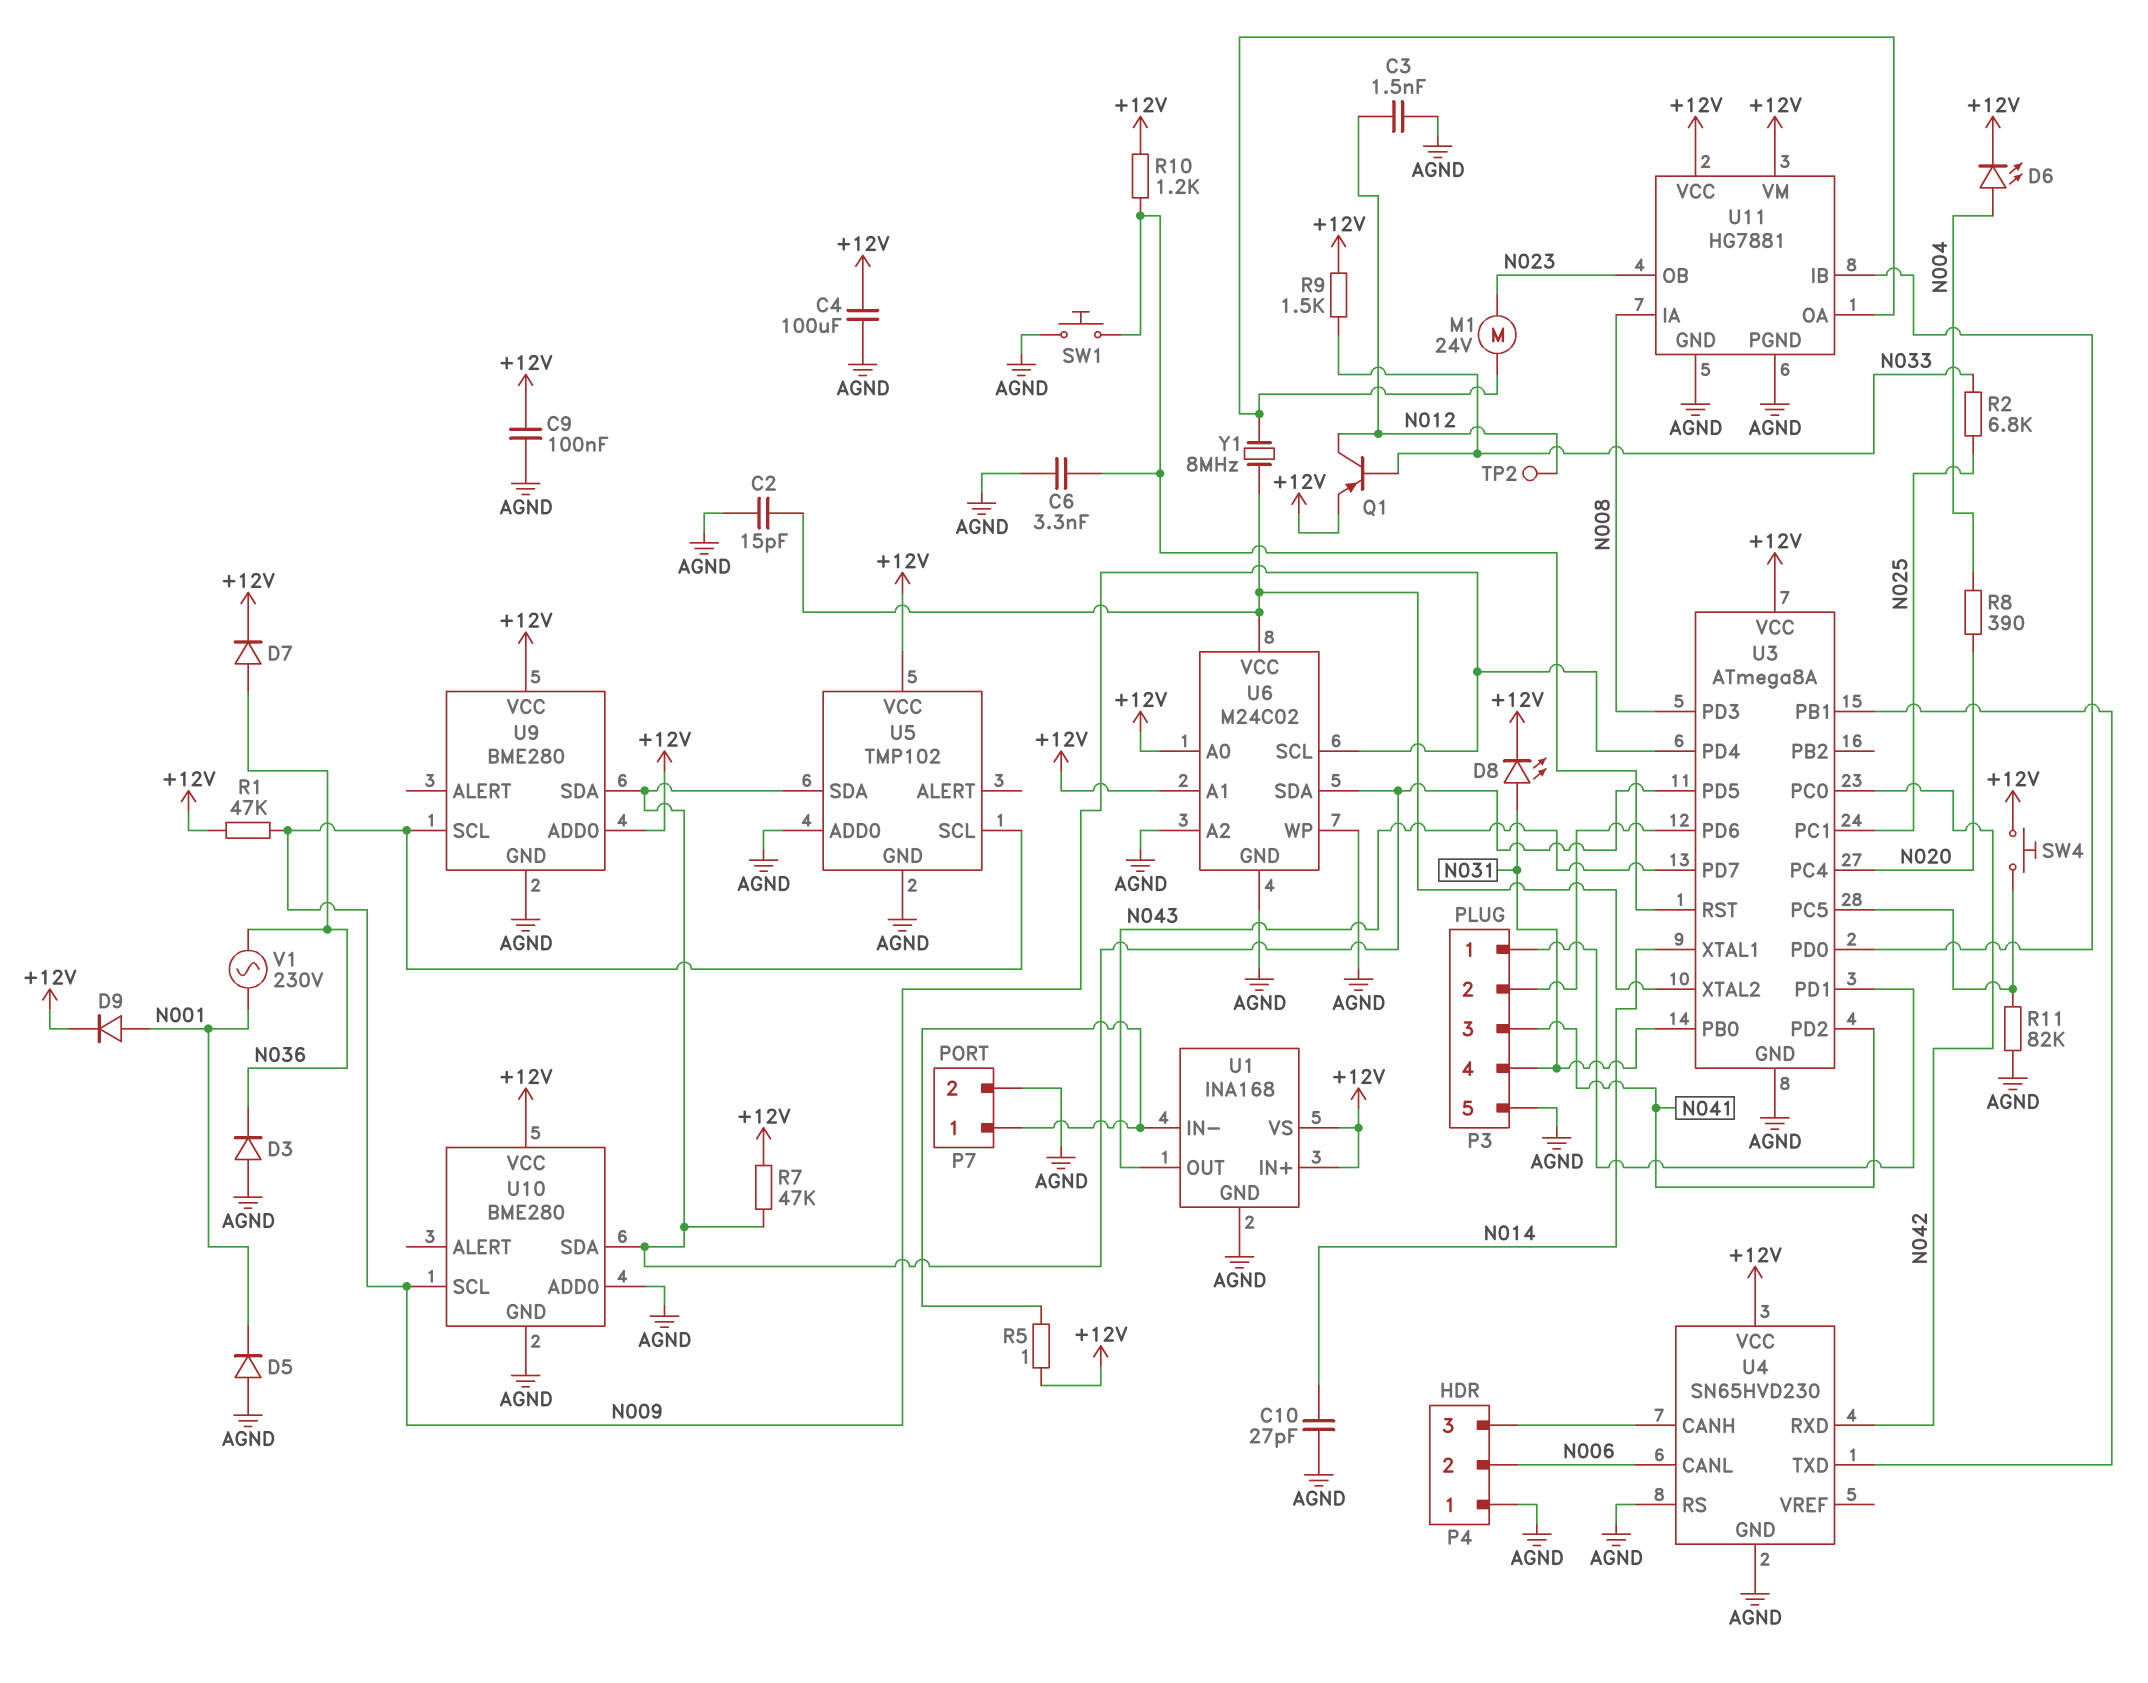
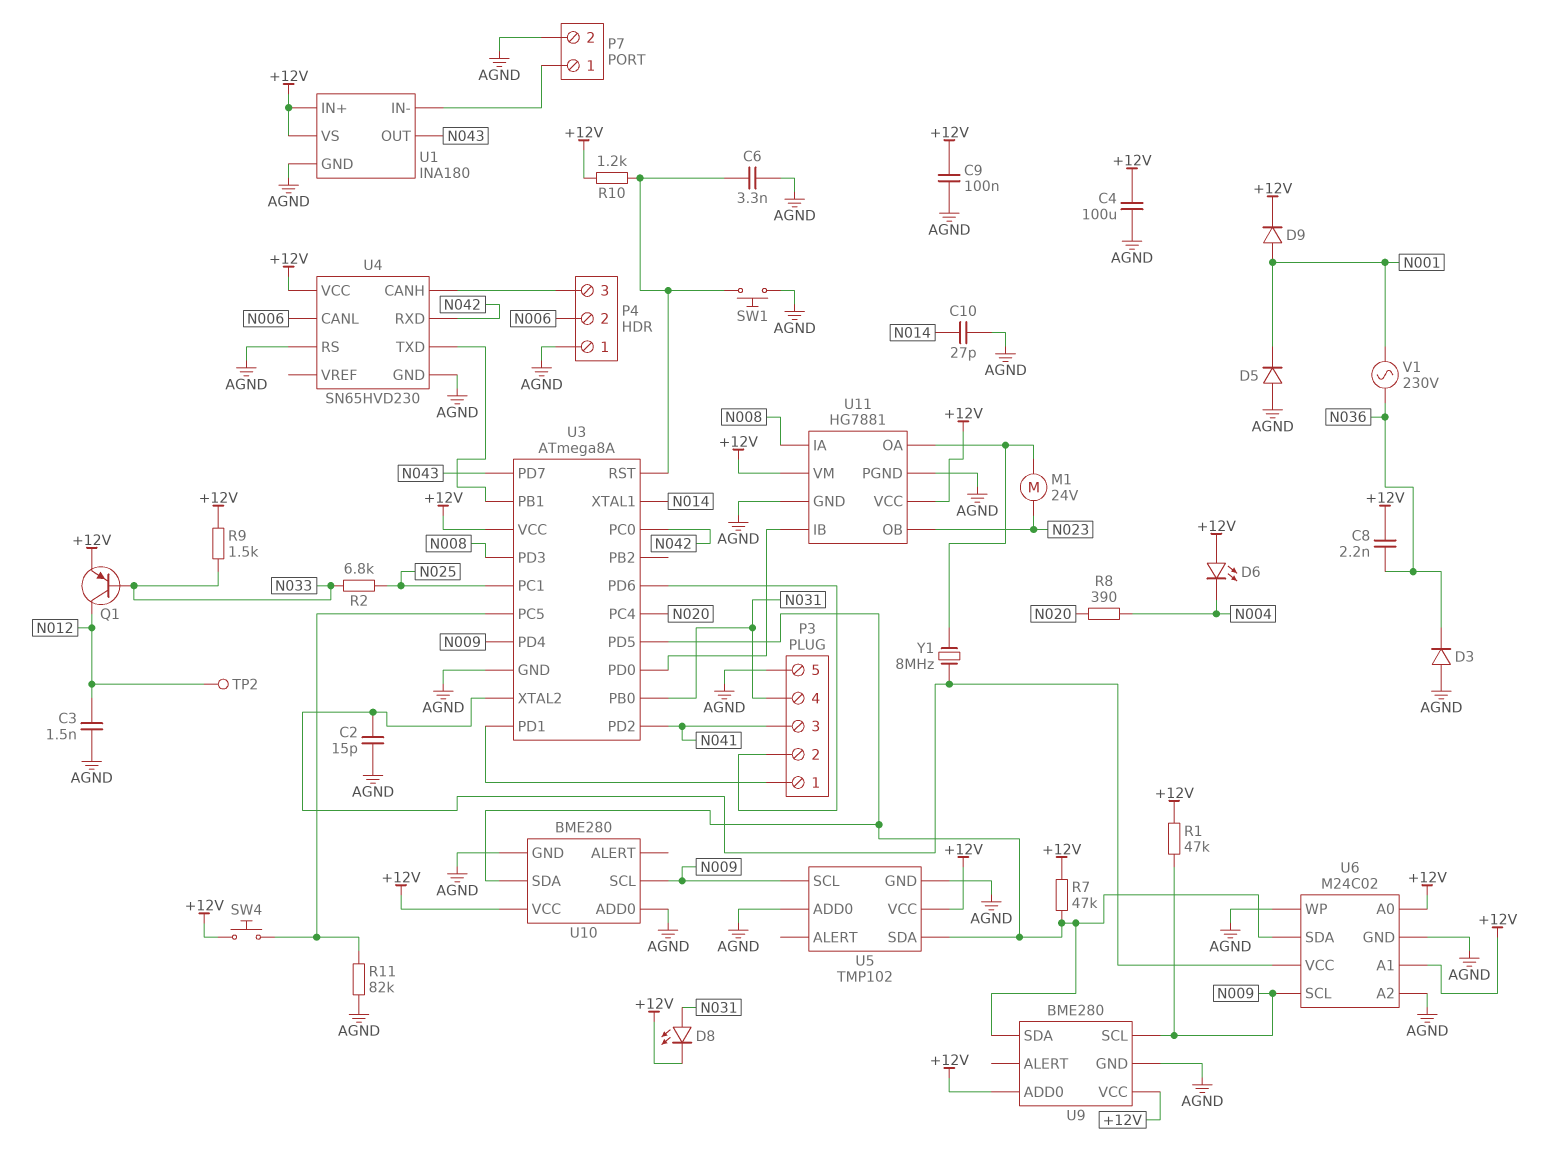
C8: none -> 2.2nF (+12V, N036)
D6: LED (A N004, K +12V) -> LED (A +12V, K N004)
D7: diode (A N036, K +12V) -> none
R5: 1 (+12V, P7/1) -> none
U1: INA168 -> INA180

